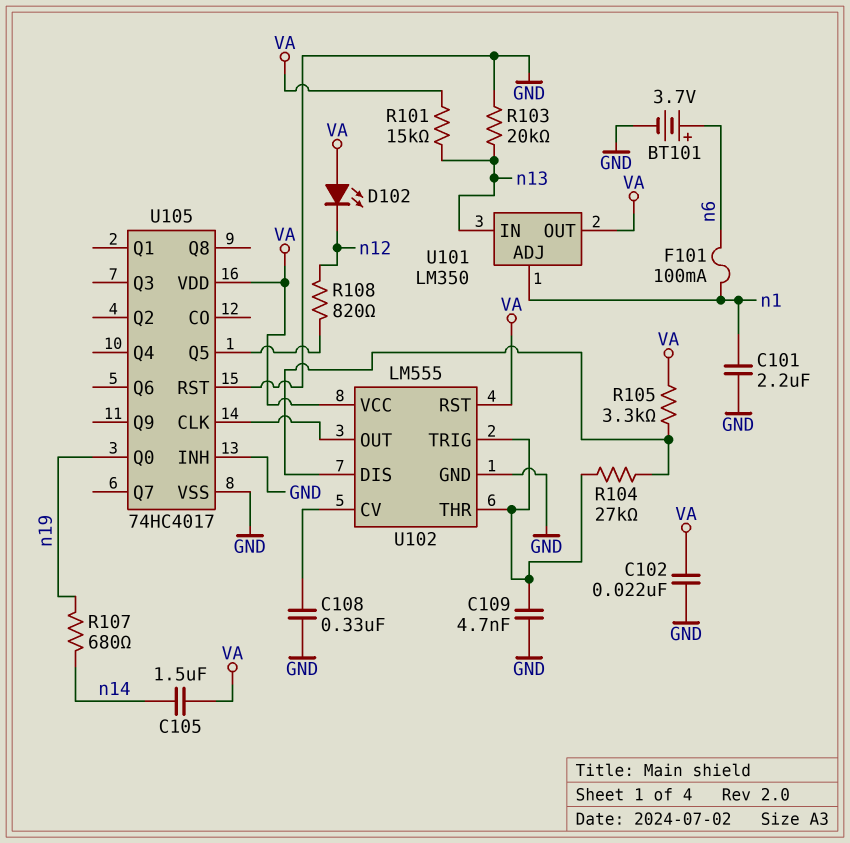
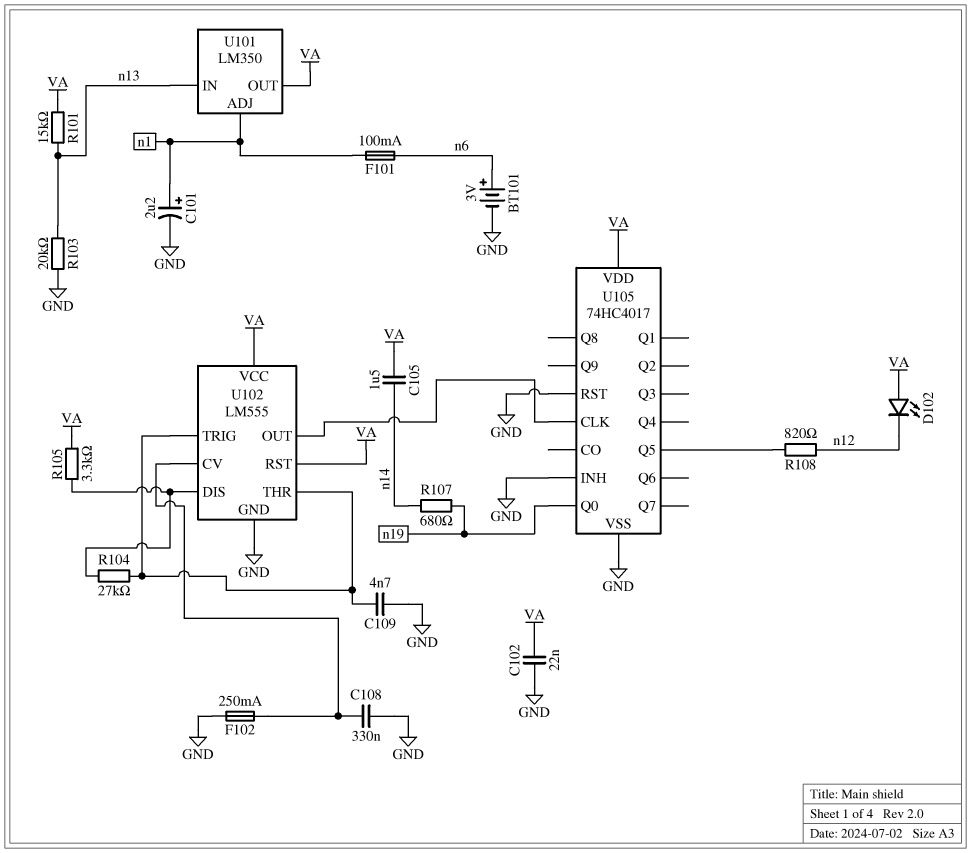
BT101: 3.7V (plus n6, minus GND) -> 3V (plus n6, minus GND)
C101: 2.2uF (GND, n1) -> 2.2uF (plus n1, minus GND)
F102: none -> 250mA (GND, U102/CV)

